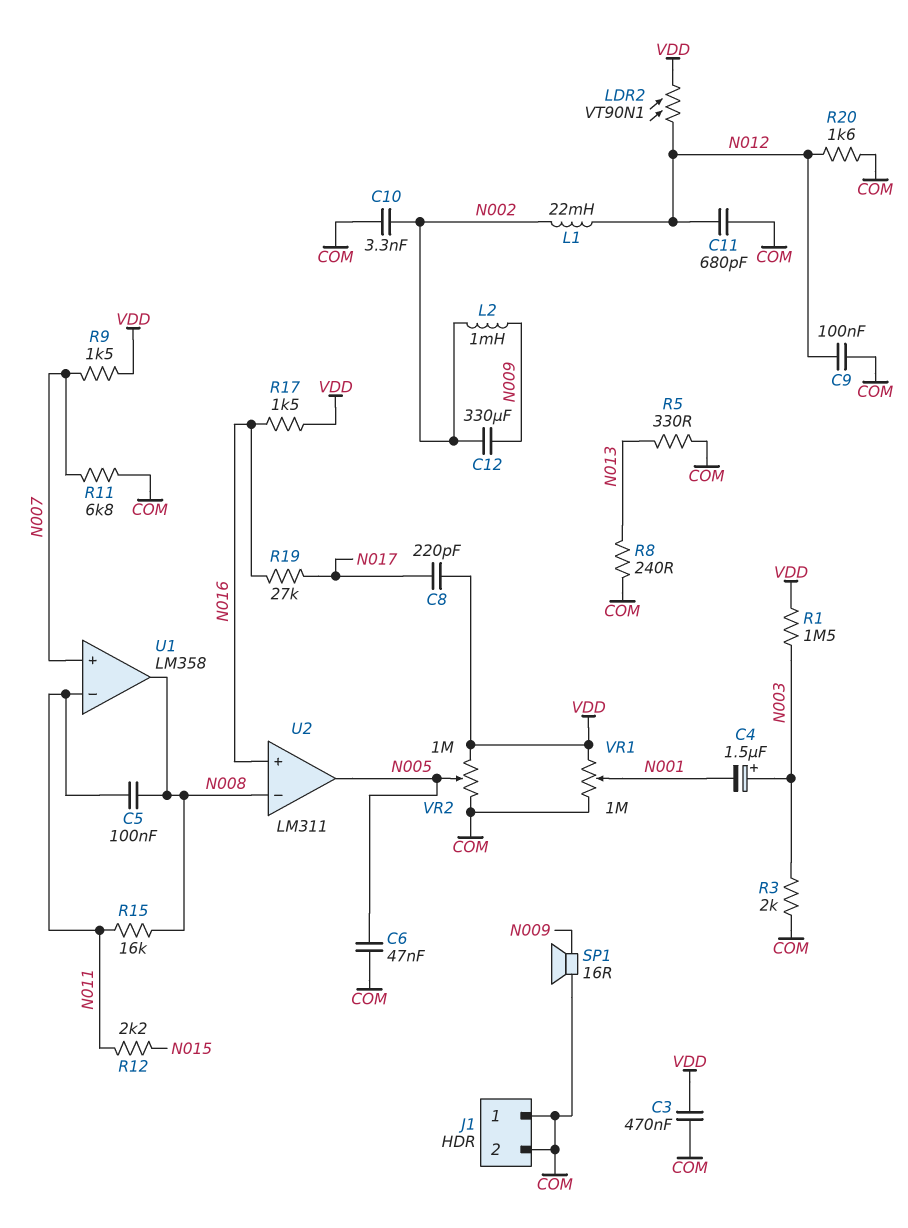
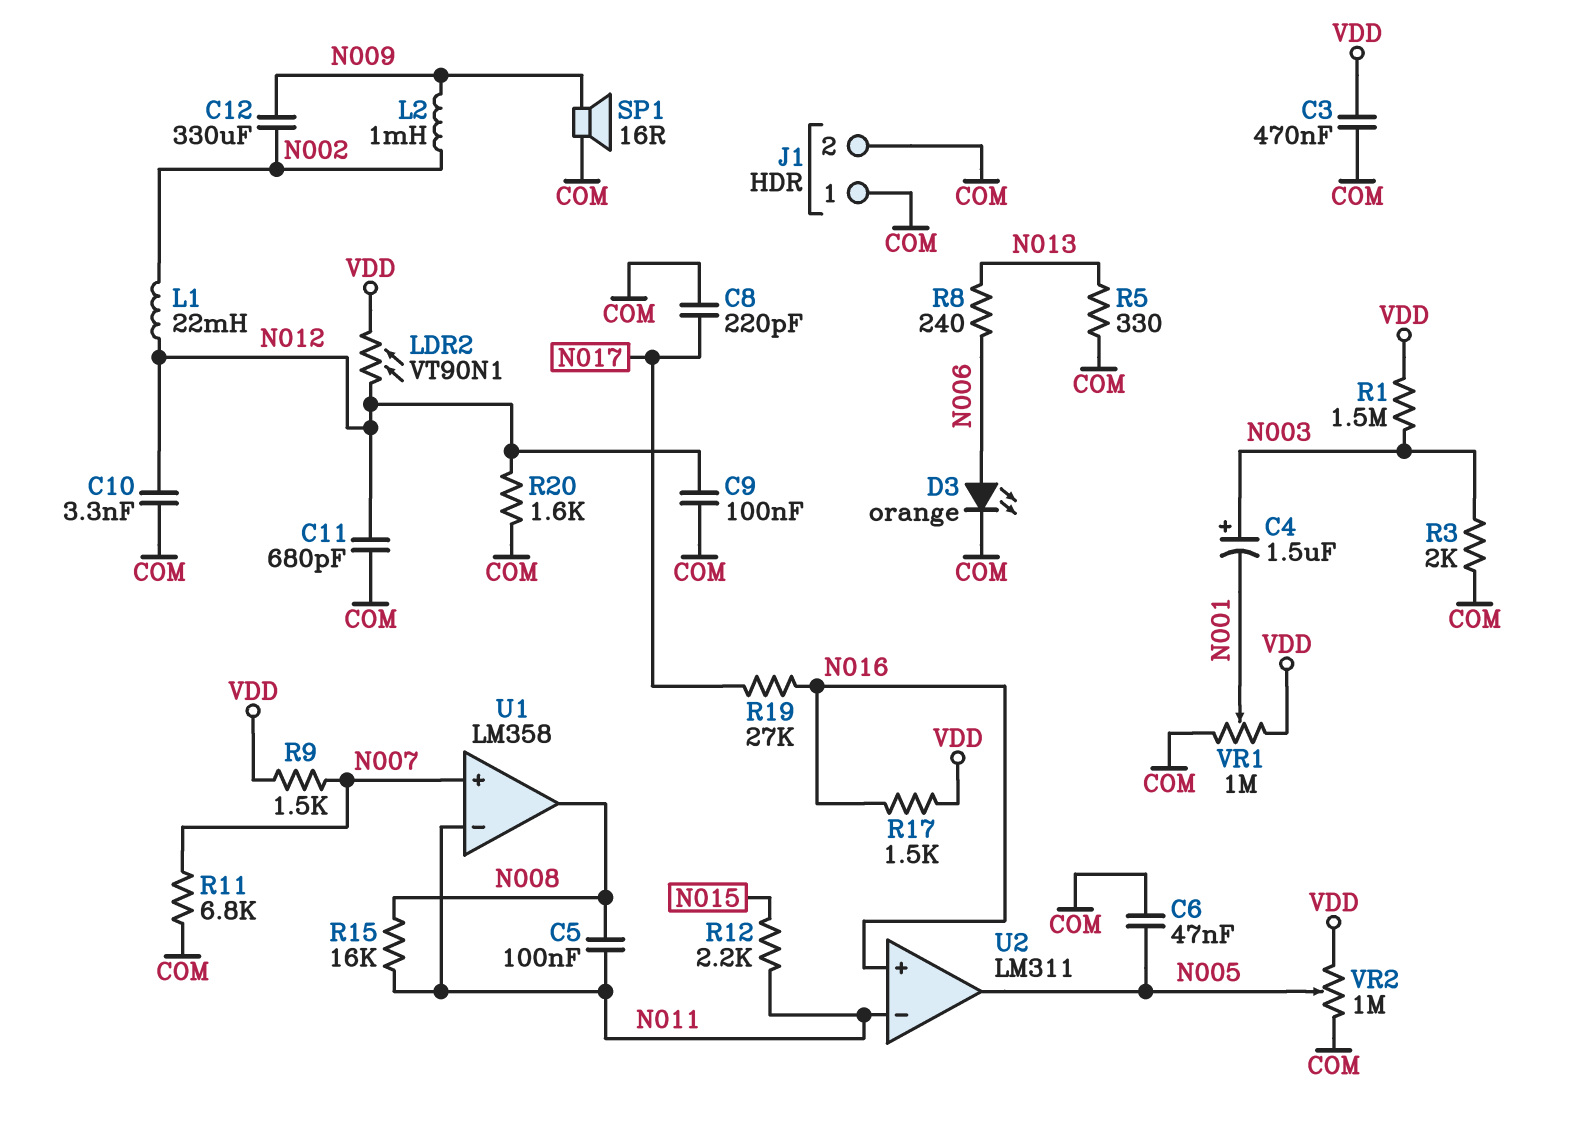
C8: 220pF (N017, VDD) -> 220pF (COM, N017)
C10: 3.3nF (COM, N002) -> 3.3nF (COM, N012)
D3: none -> LED orange (A N006, K COM)
R8: 240 (COM, N013) -> 240 (N006, N013)
U2 pin in-: N008 -> N011

